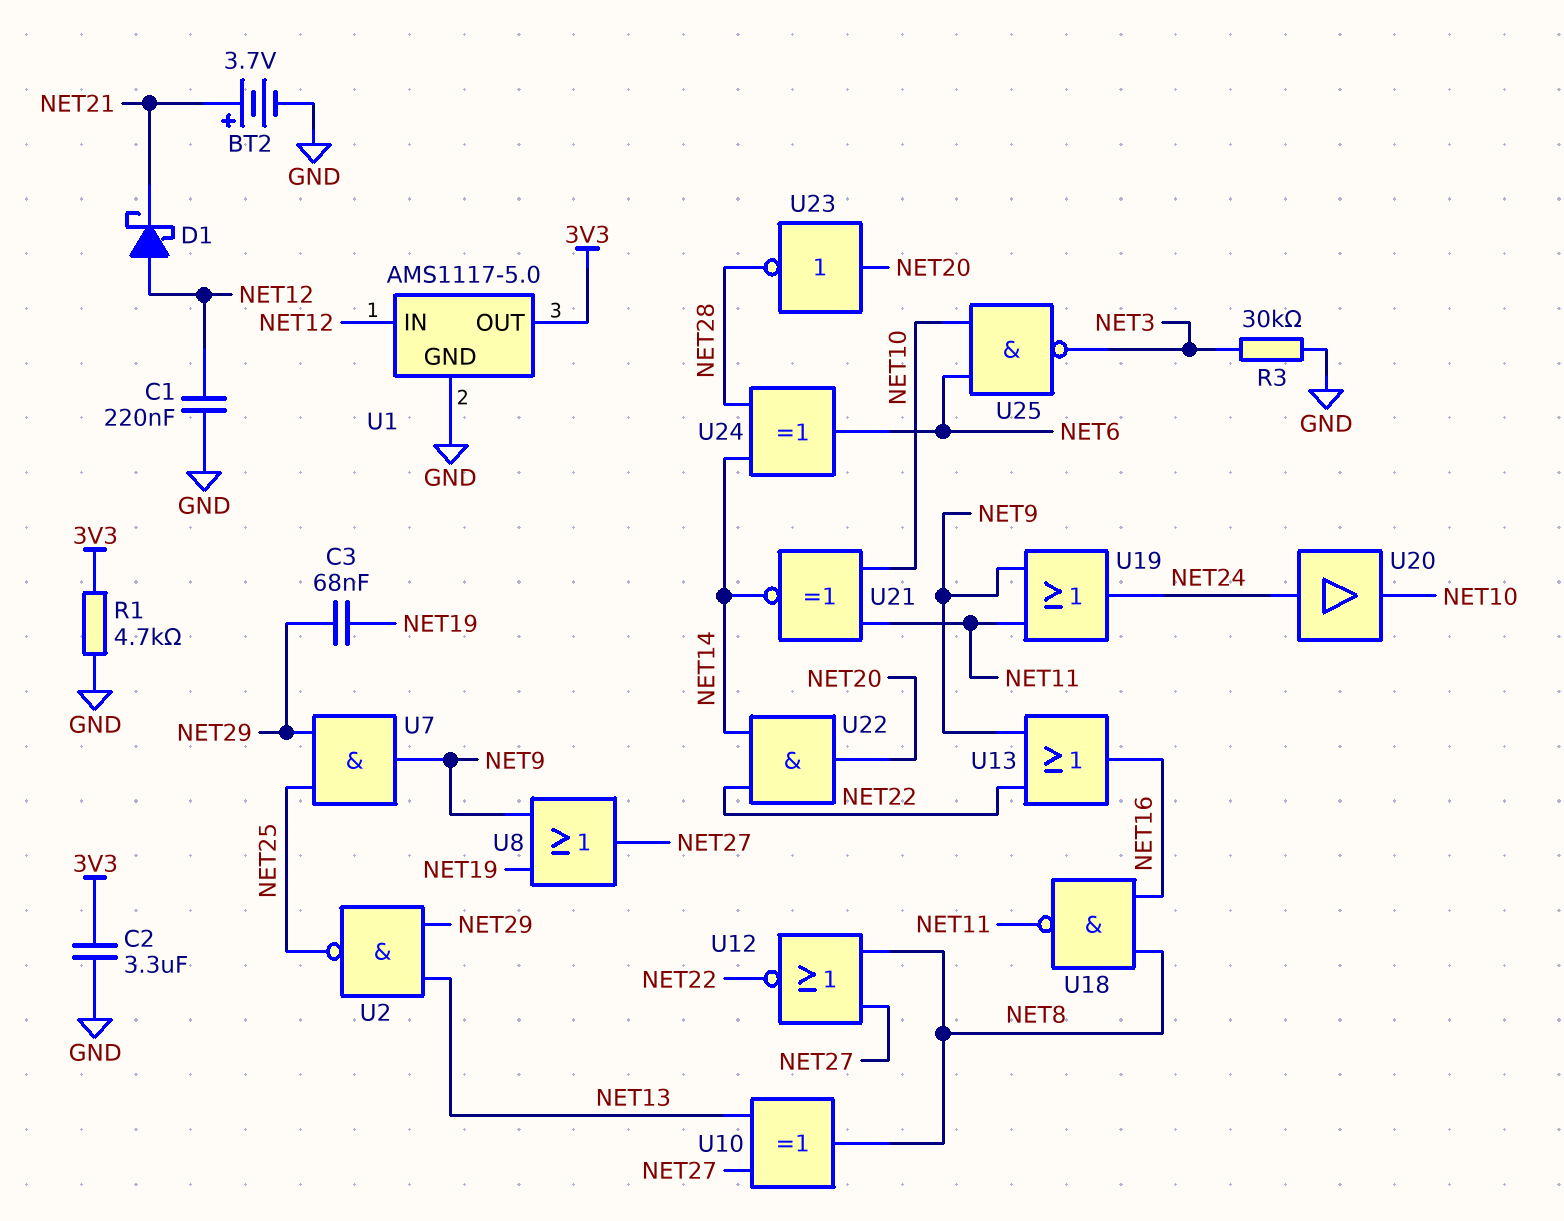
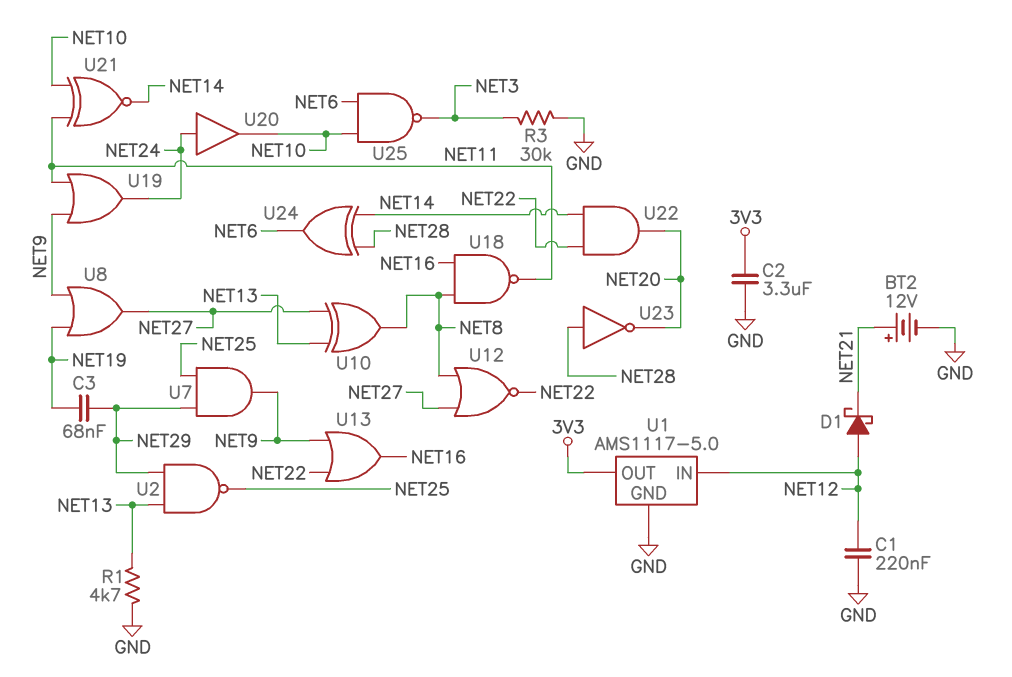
BT2: 3.7V (plus NET21, minus GND) -> 12V (plus NET21, minus GND)
R1: 4.7k (3V3, GND) -> 4.7k (GND, NET13)
U23: NOT (in NET20, out NET28) -> NOT (in NET28, out NET20)

